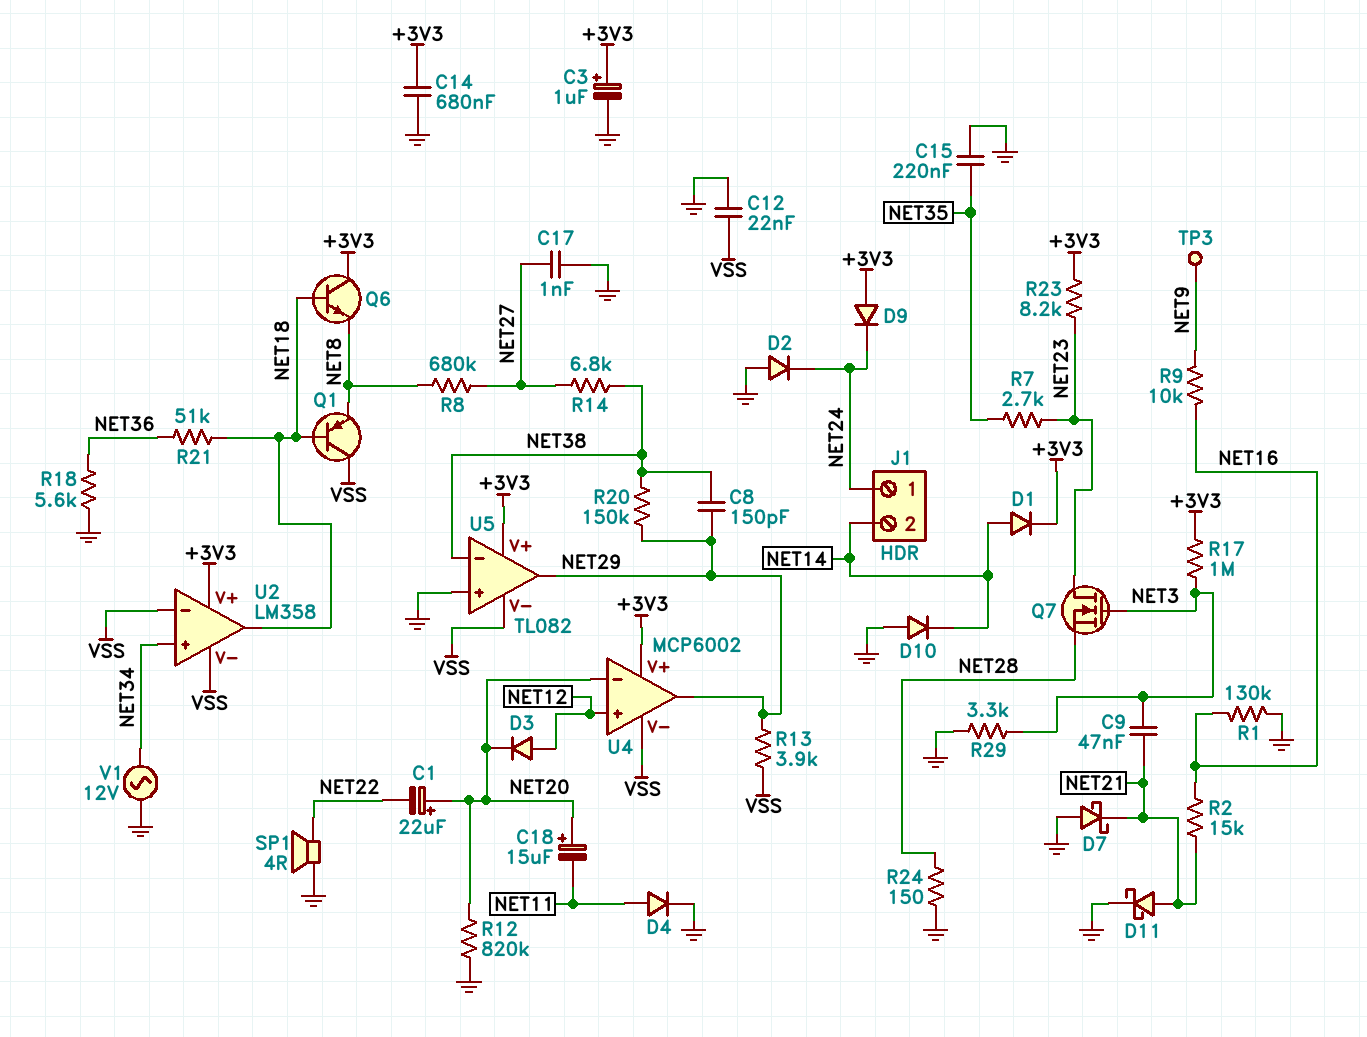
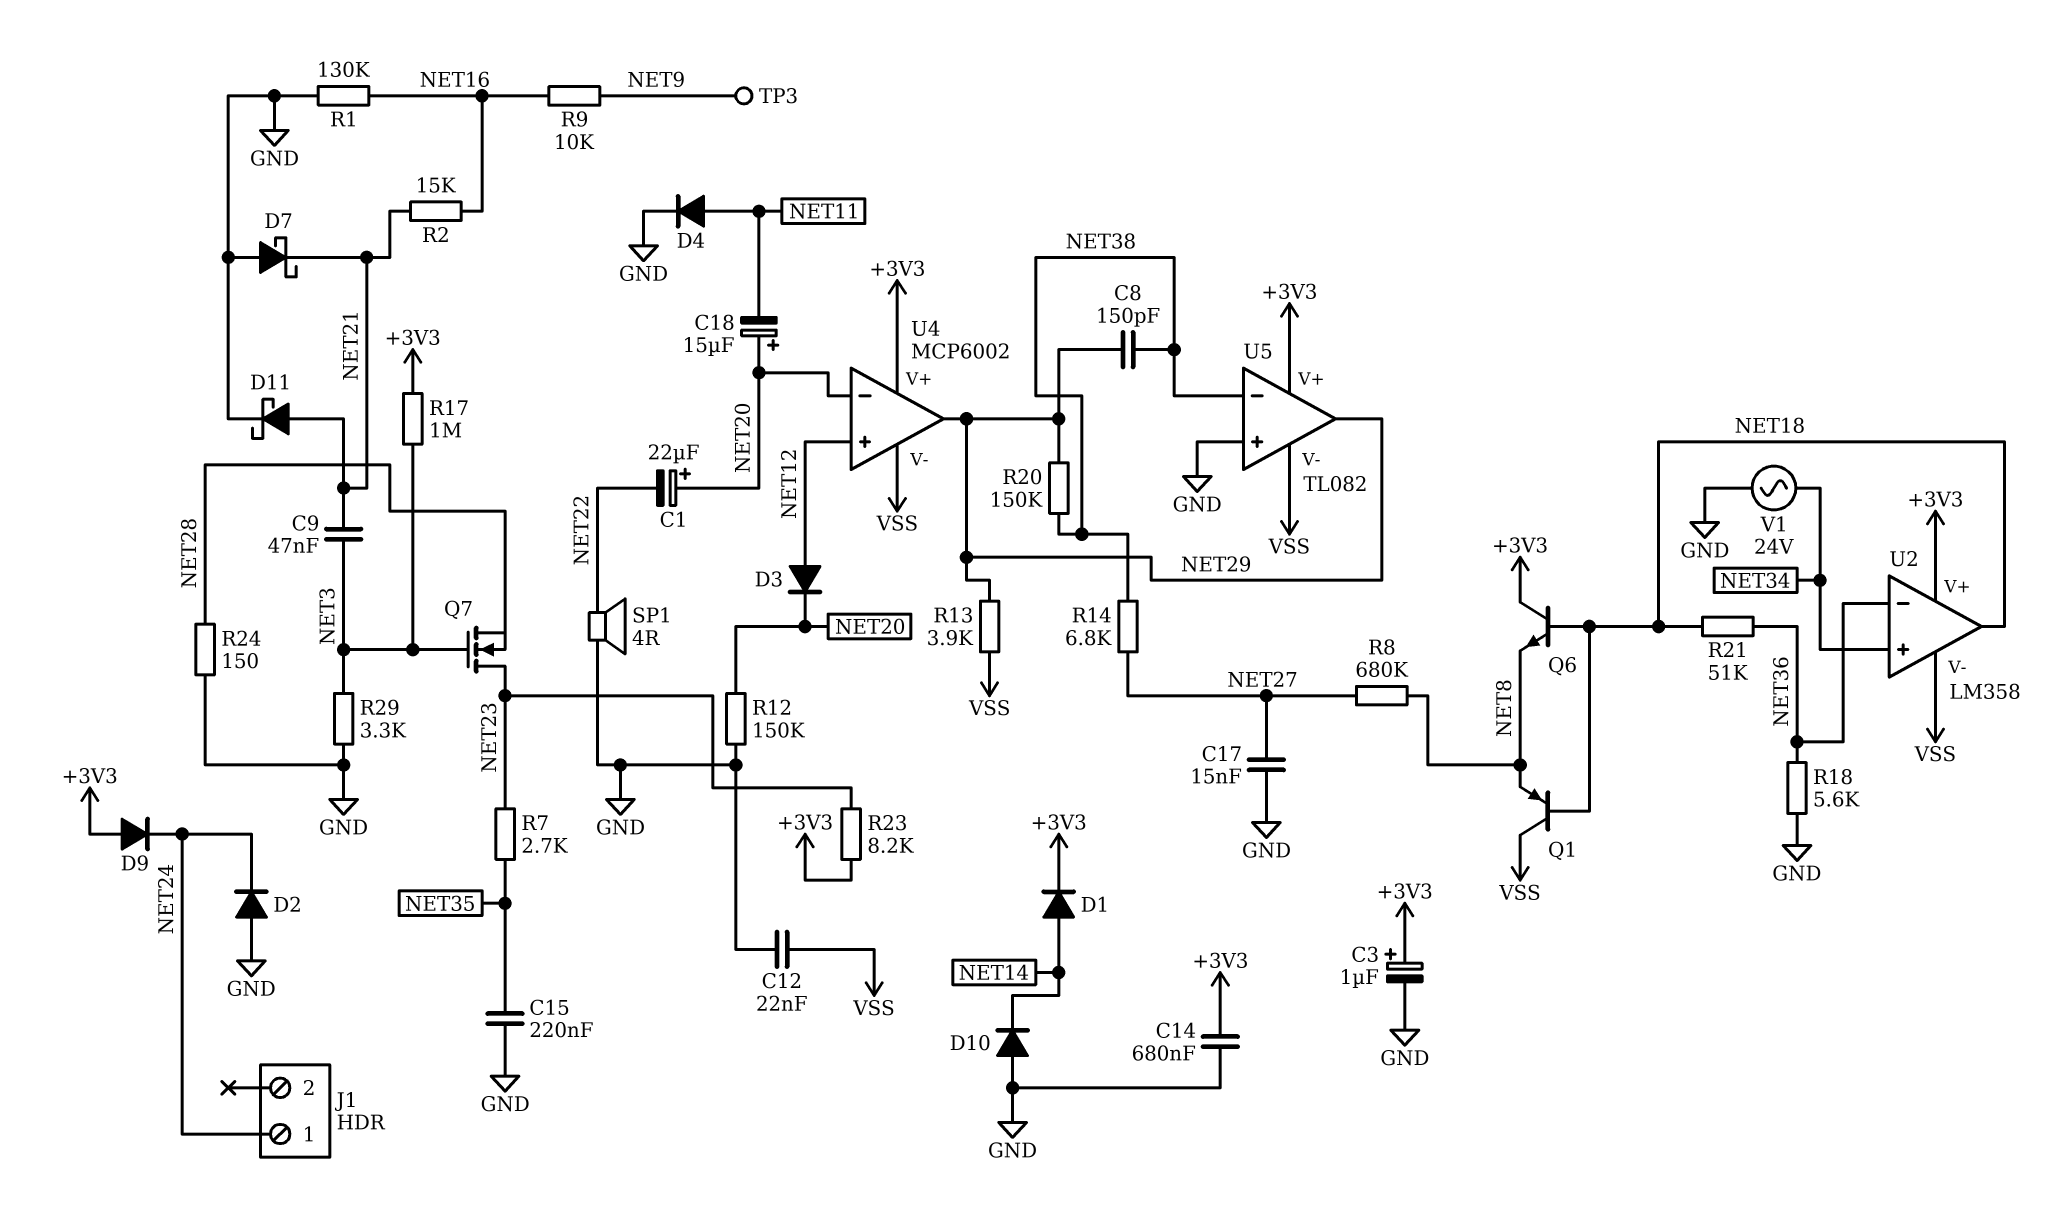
C17: 1nF (GND, NET27) -> 15nF (GND, NET27)
J1 pin 2: NET14 -> none
R12: 820k (GND, NET20) -> 150k (GND, NET20)
U2 pin in-: VSS -> NET36
V1: AC 12V (GND, NET34) -> AC 24V (GND, NET34)

